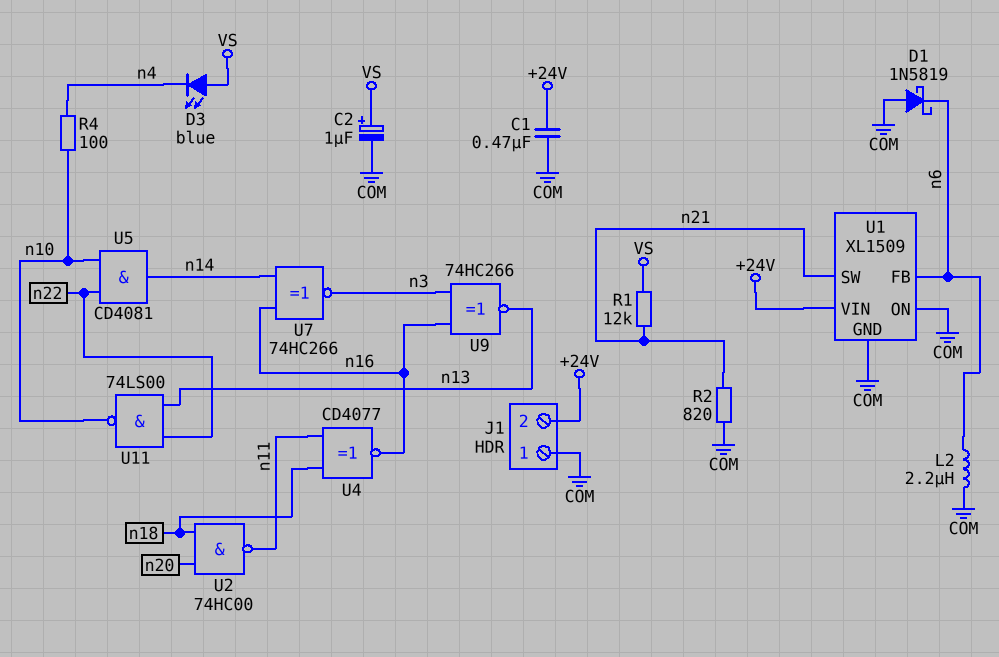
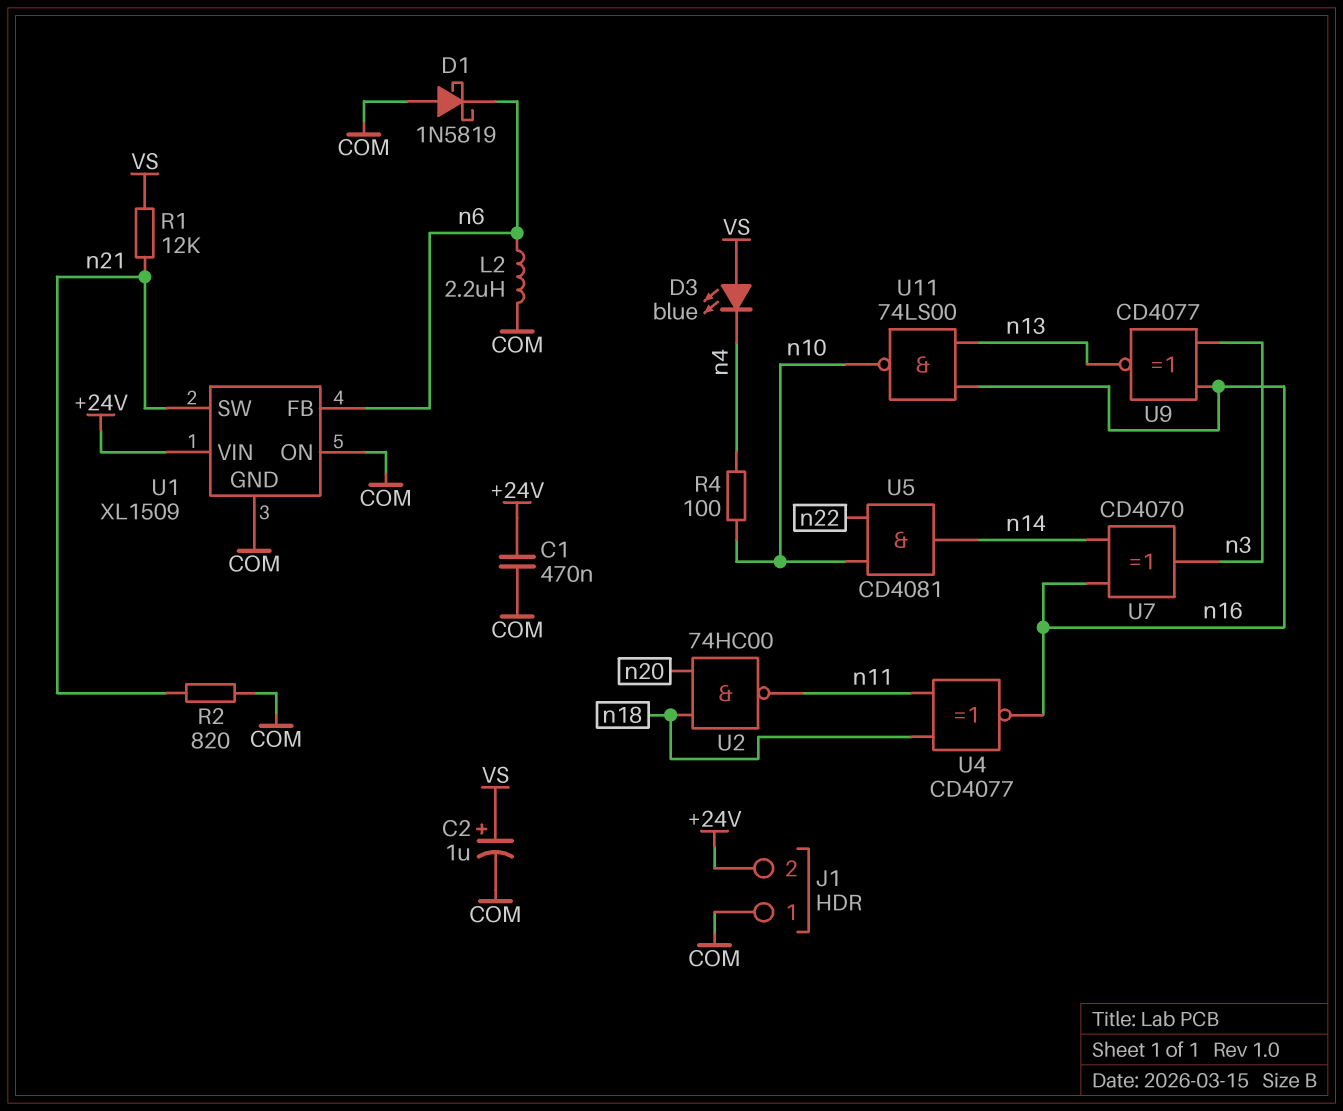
U7: XNOR 74HC266 (in n14, in n16, out n3) -> XOR CD4070 (in n14, in n16, out n3)
U9: XNOR 74HC266 (in n3, in n16, out n13) -> XNOR CD4077 (in n3, in n16, out n13)
U11: NAND 74LS00 (in n13, in n22, out n10) -> NAND 74LS00 (in n13, in n16, out n10)

